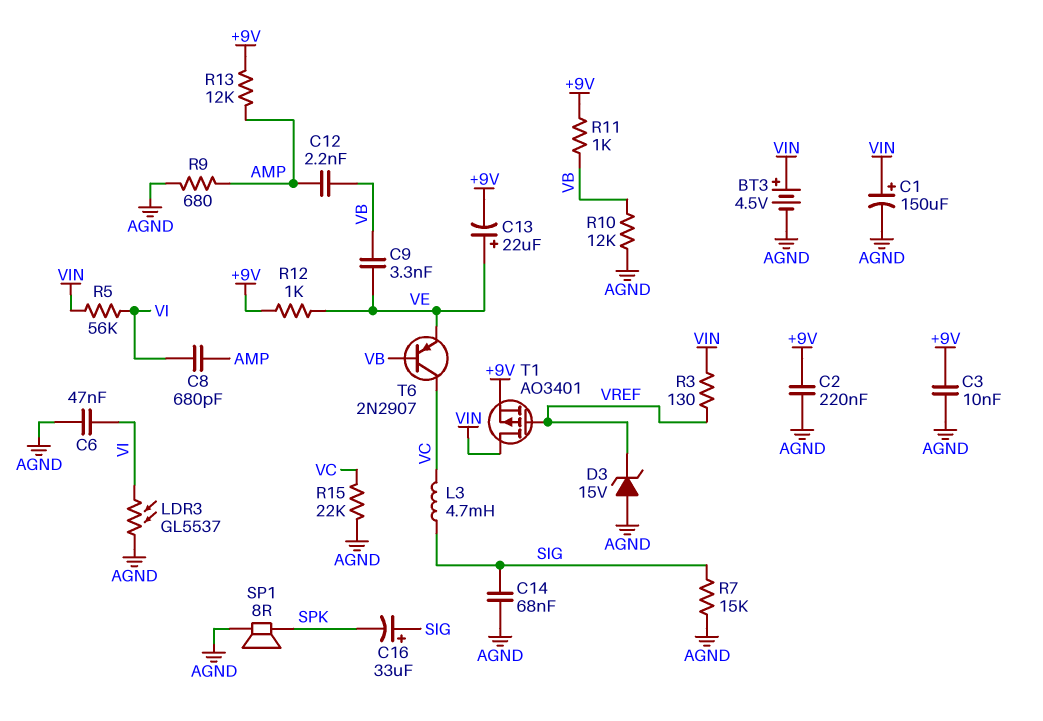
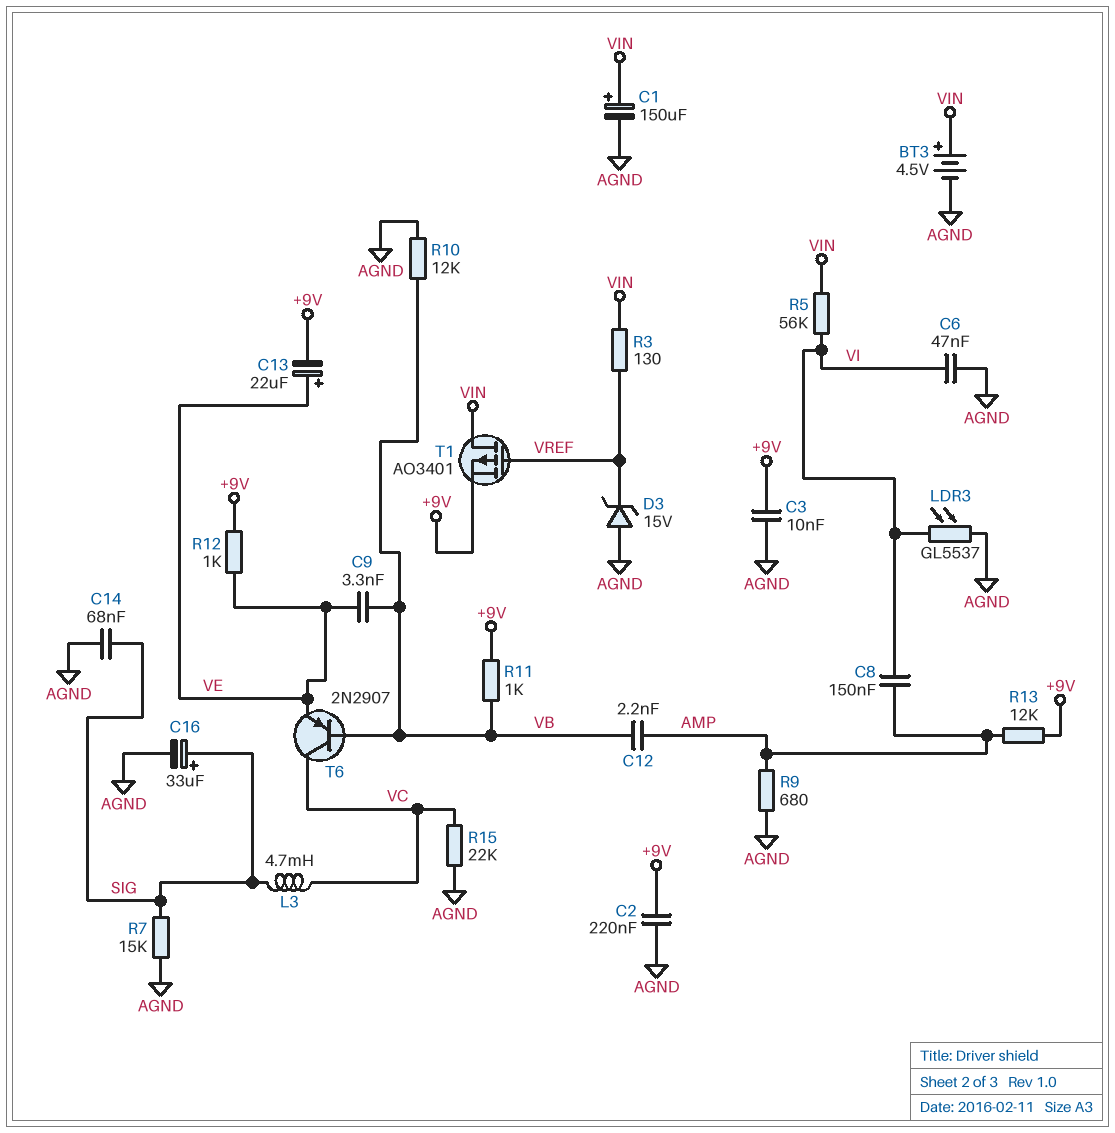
C8: 680pF (AMP, VI) -> 150nF (AMP, VI)
C16: 33uF (plus SIG, minus SPK) -> 33uF (plus SIG, minus AGND)
SP1: speaker 8R (AGND, SPK) -> none

